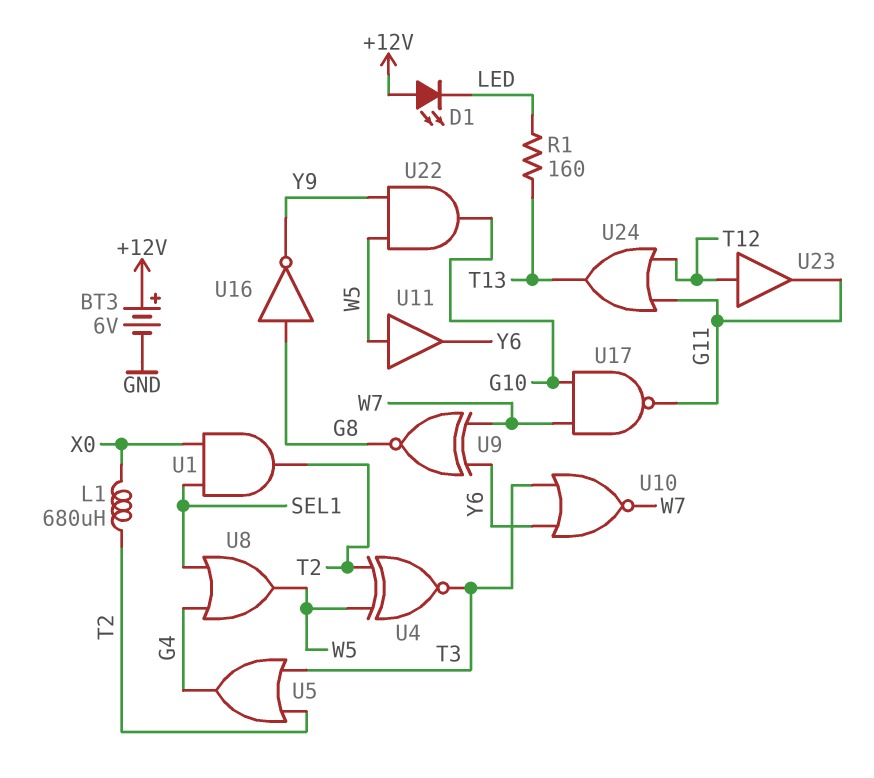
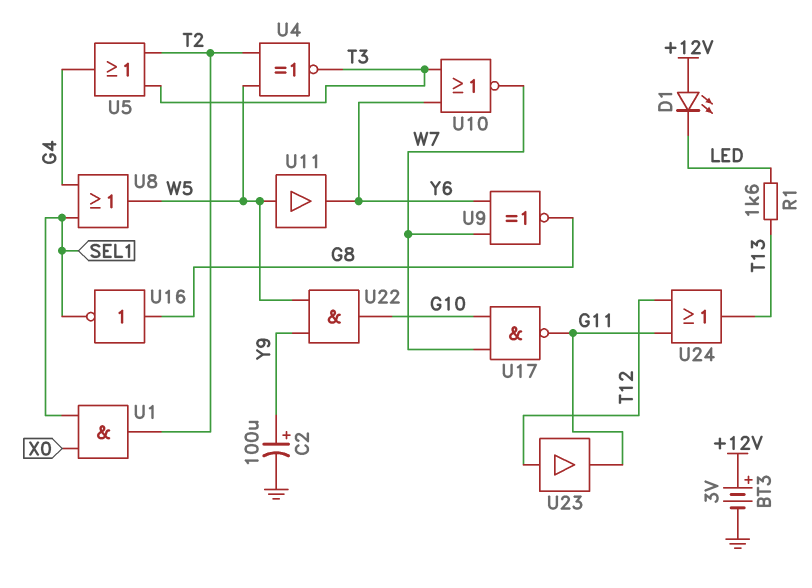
BT3: 6V (plus +12V, minus GND) -> 3V (plus +12V, minus GND)
C2: none -> 100uF (plus Y9, minus GND)
L1: 680uH (T2, X0) -> none
R1: 160 (LED, T13) -> 1.6k (LED, T13)
U16: NOT (in G8, out Y9) -> NOT (in G8, out SEL1)

